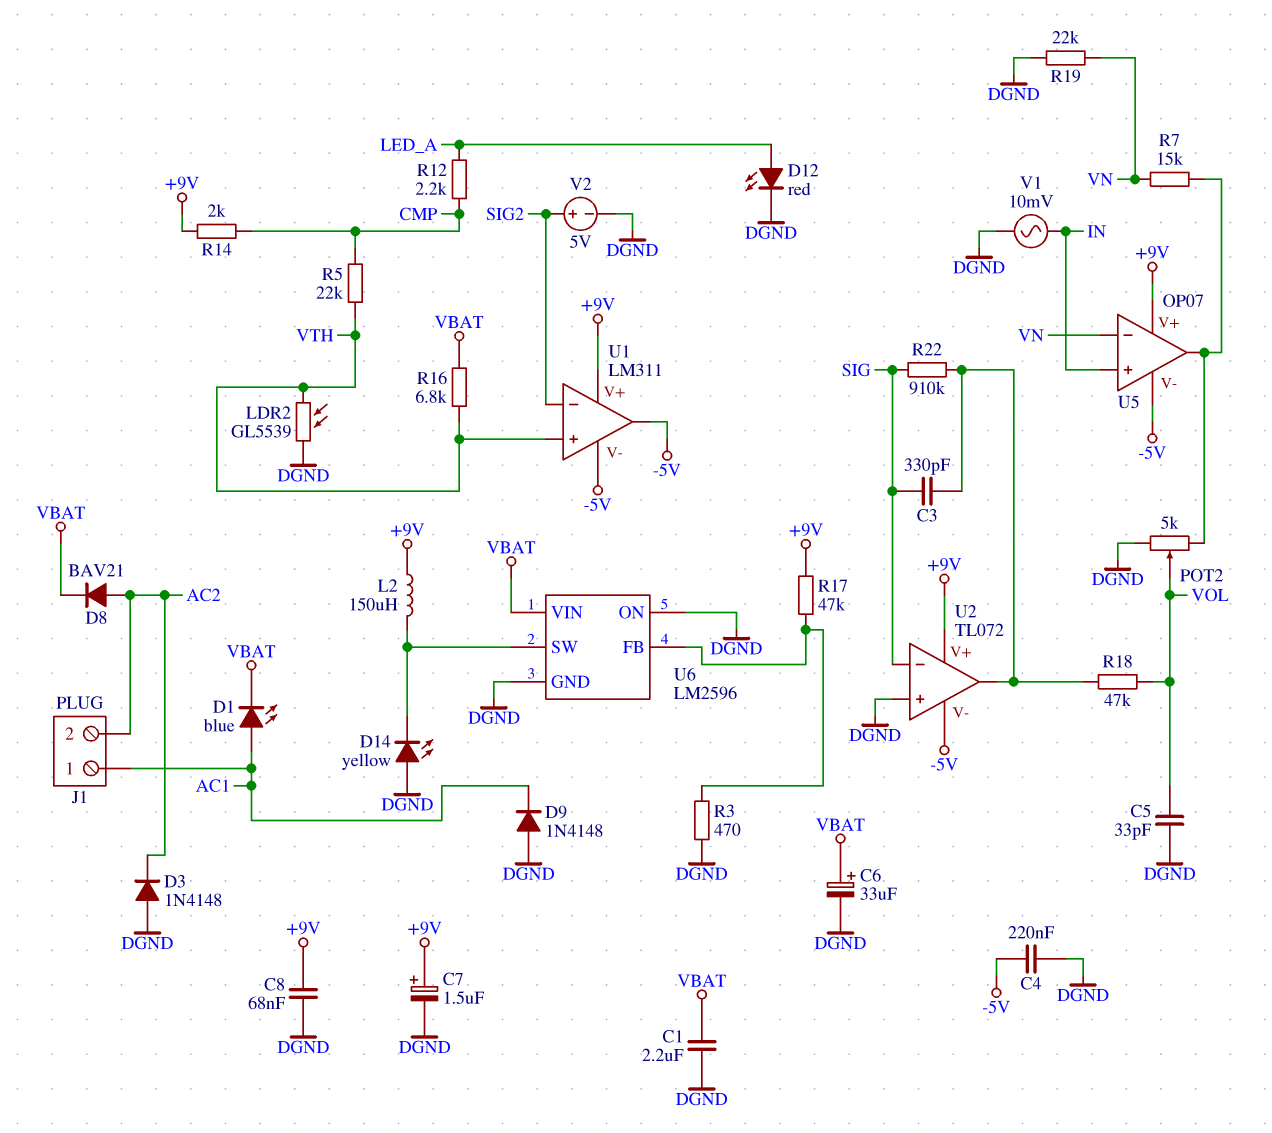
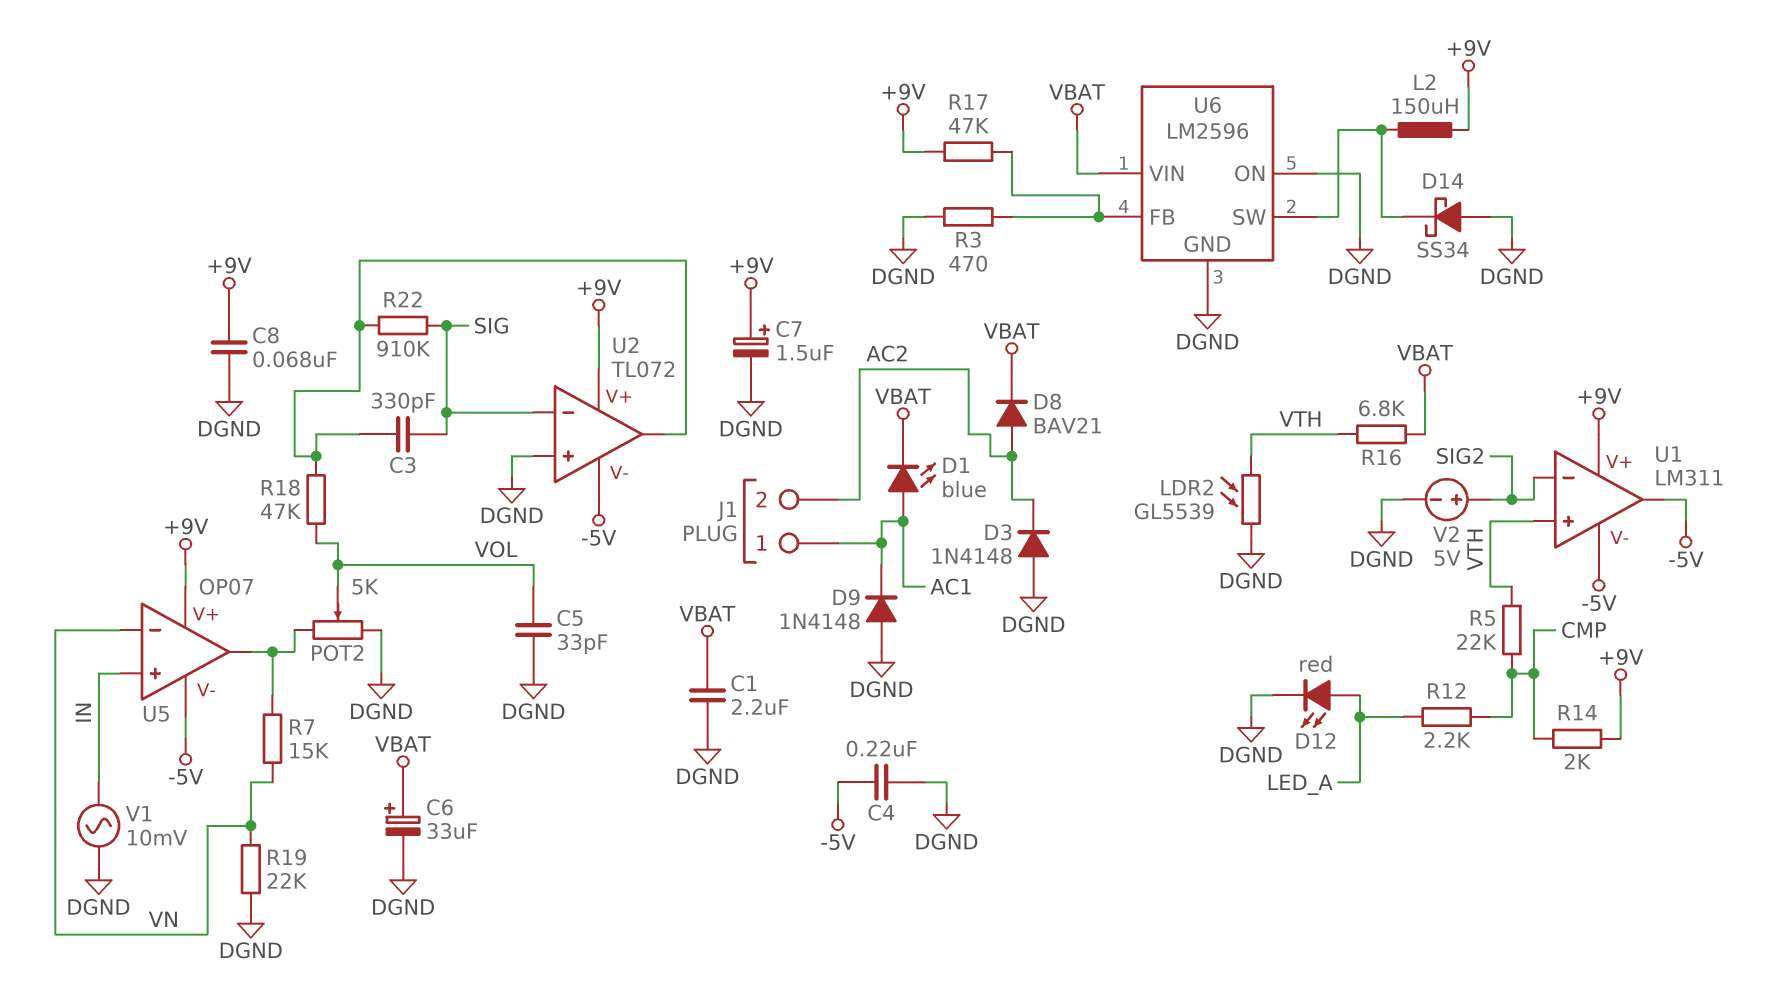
D14: LED yellow (A DGND, K U6/SW) -> schottky SS34 (A DGND, K U6/SW)

